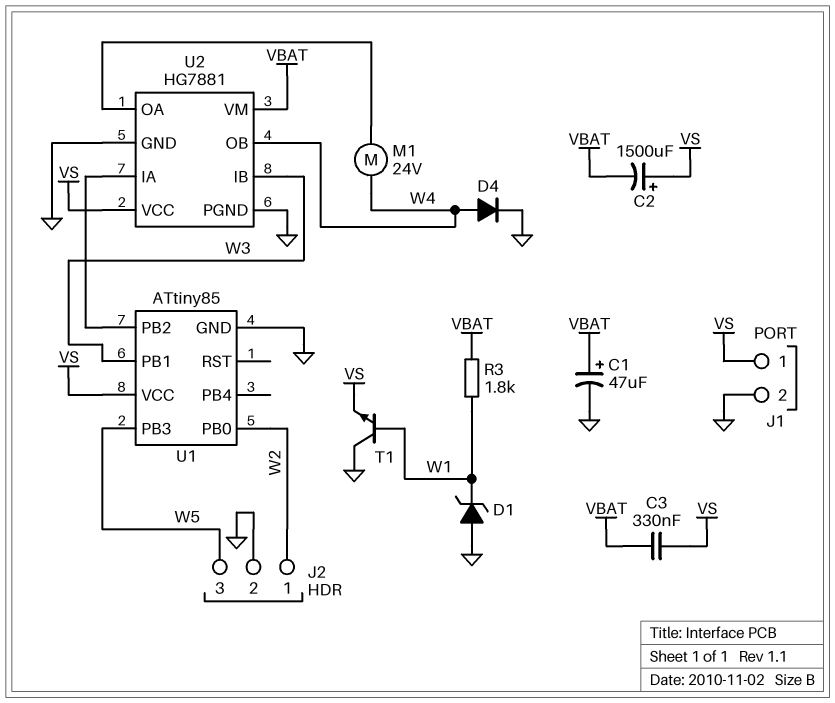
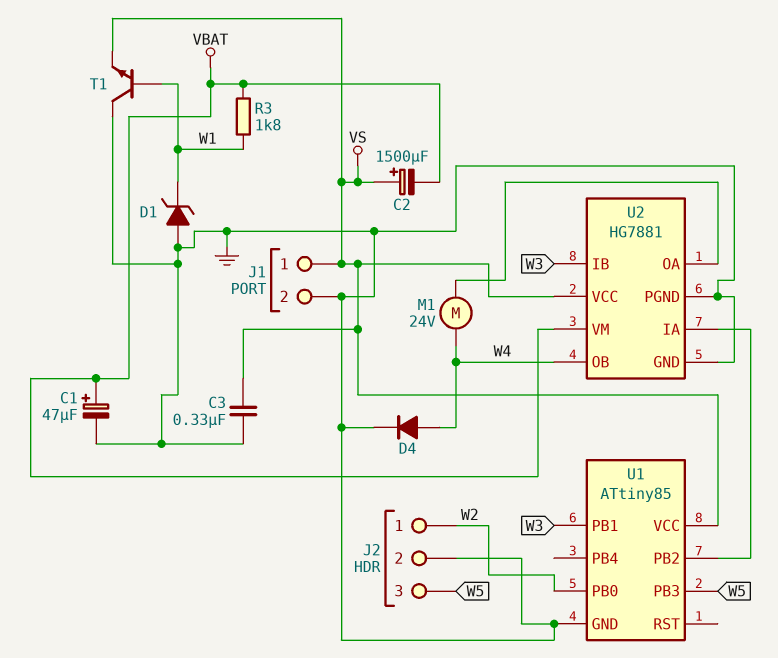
C3: 330nF (VBAT, VS) -> 330nF (GND, VS)

